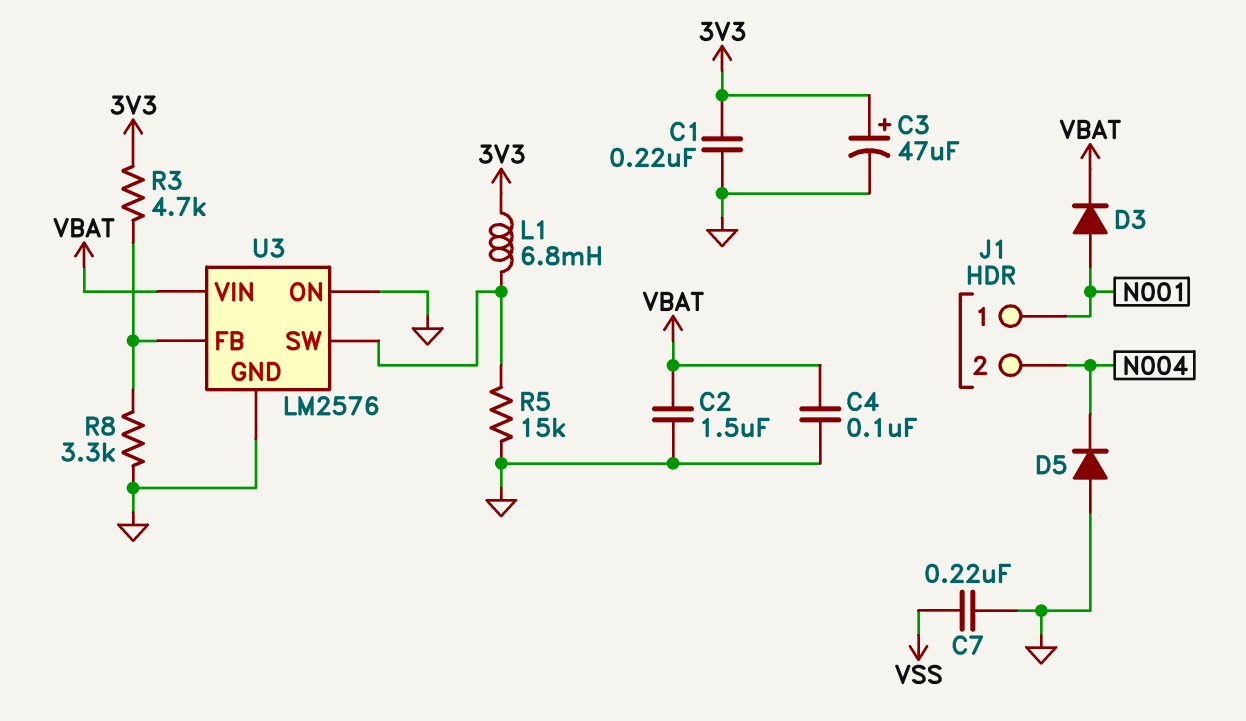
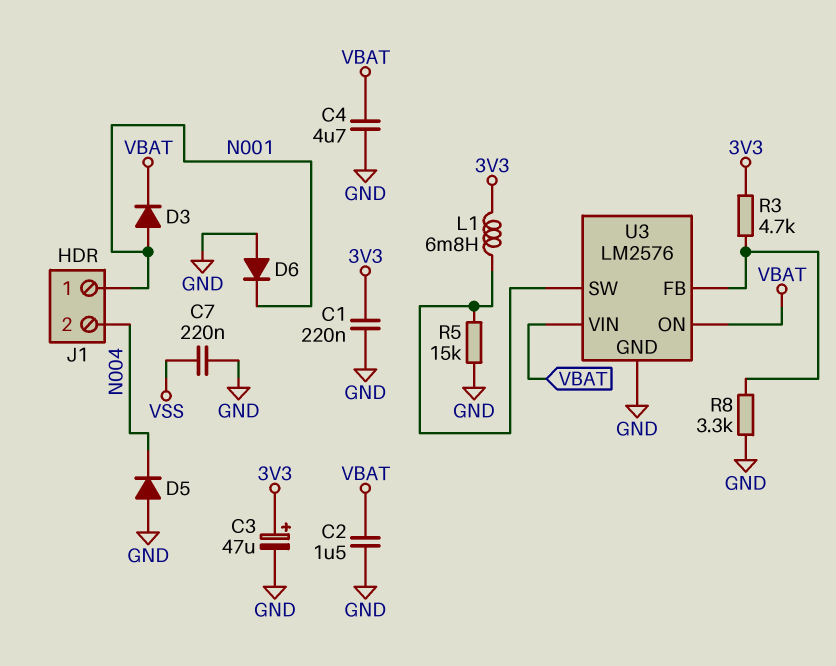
C4: 100nF (GND, VBAT) -> 4.7uF (GND, VBAT)
D6: none -> diode (A GND, K N001)
U3 pin ON: GND -> VBAT

